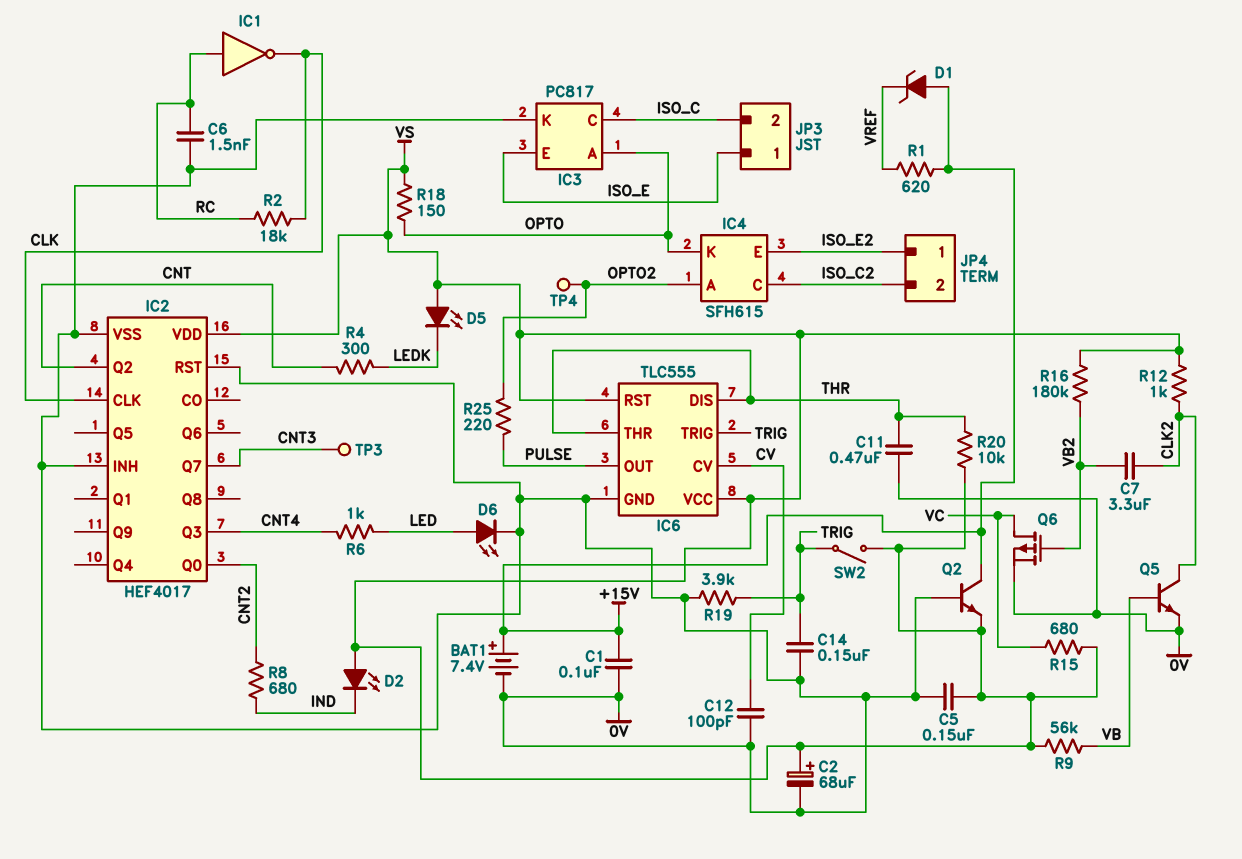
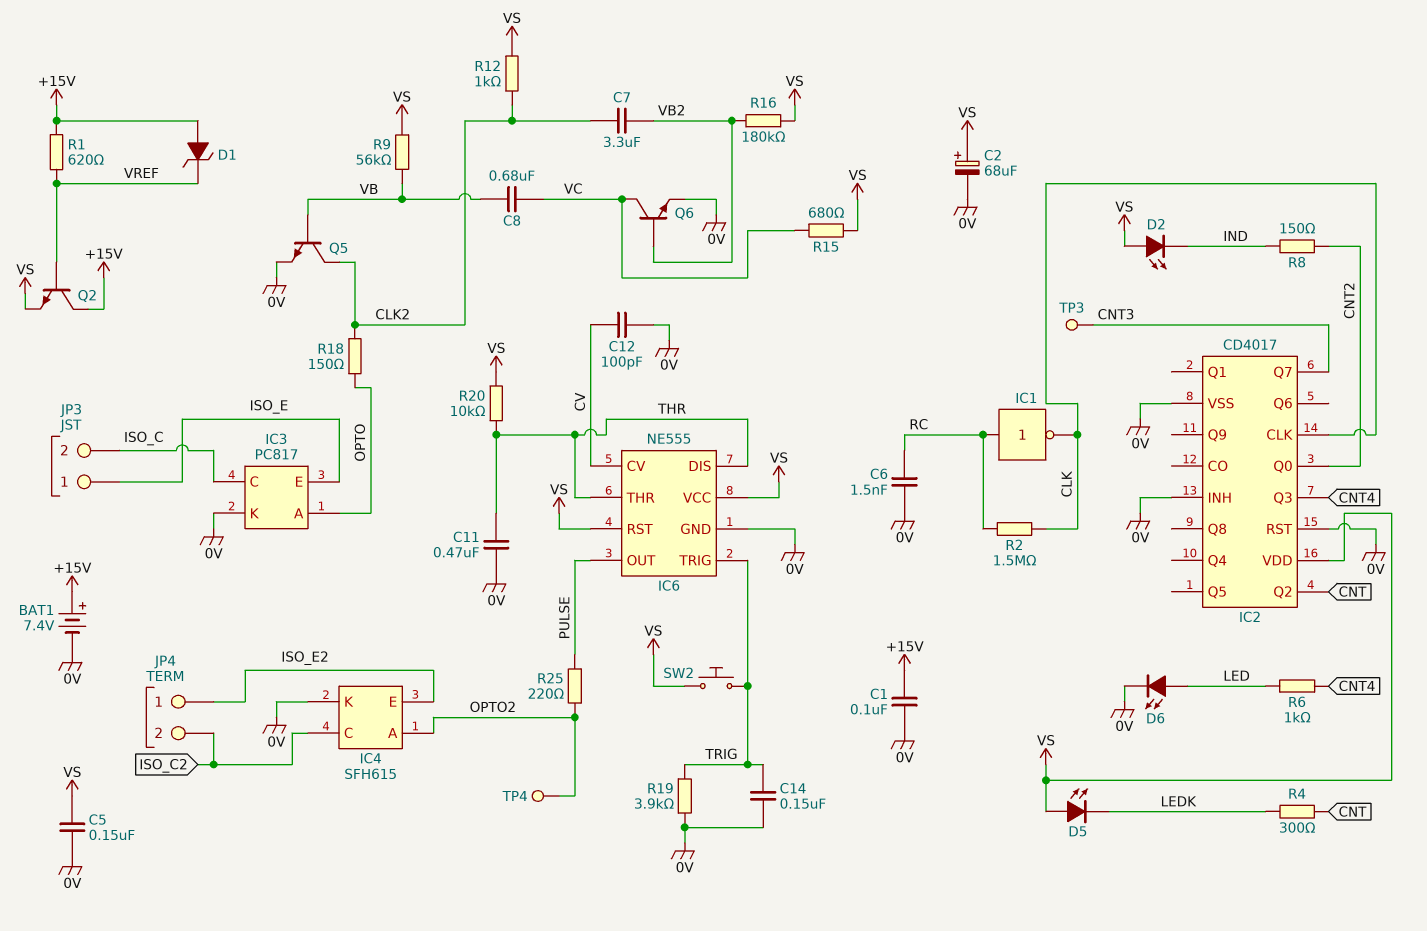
C8: none -> 680nF (VB, VC)
IC2: HEF4017 -> CD4017
IC4 pin K: OPTO -> 0V
IC6: TLC555 -> NE555
Q2: NPN (B 0V, C +15V, E VS) -> NPN (B VREF, C +15V, E VS)
Q6: PMOS (G VB2, D VC, S 0V) -> NPN (B VB2, C VC, E 0V)
R2: 18k (CLK, RC) -> 1.5M (CLK, RC)
R8: 680 (CNT2, IND) -> 150 (CNT2, IND)
R18: 150 (OPTO, VS) -> 150 (CLK2, OPTO)
SW2: switch (TRIG, VS) -> button (TRIG, VS)

